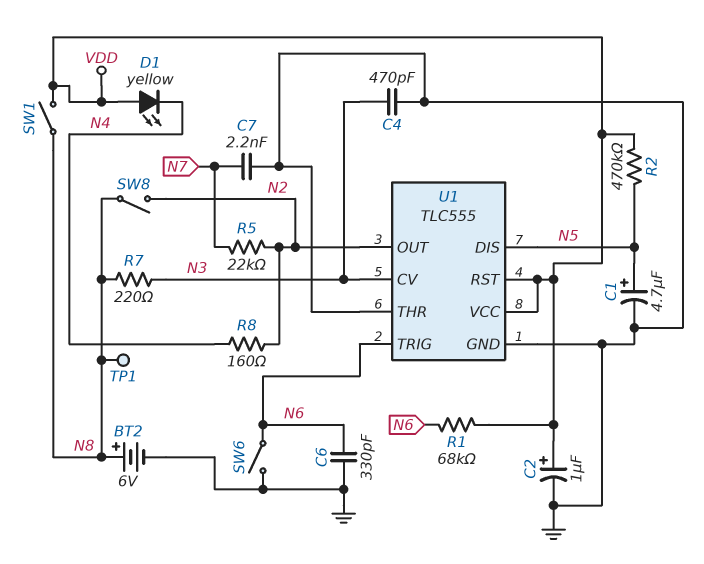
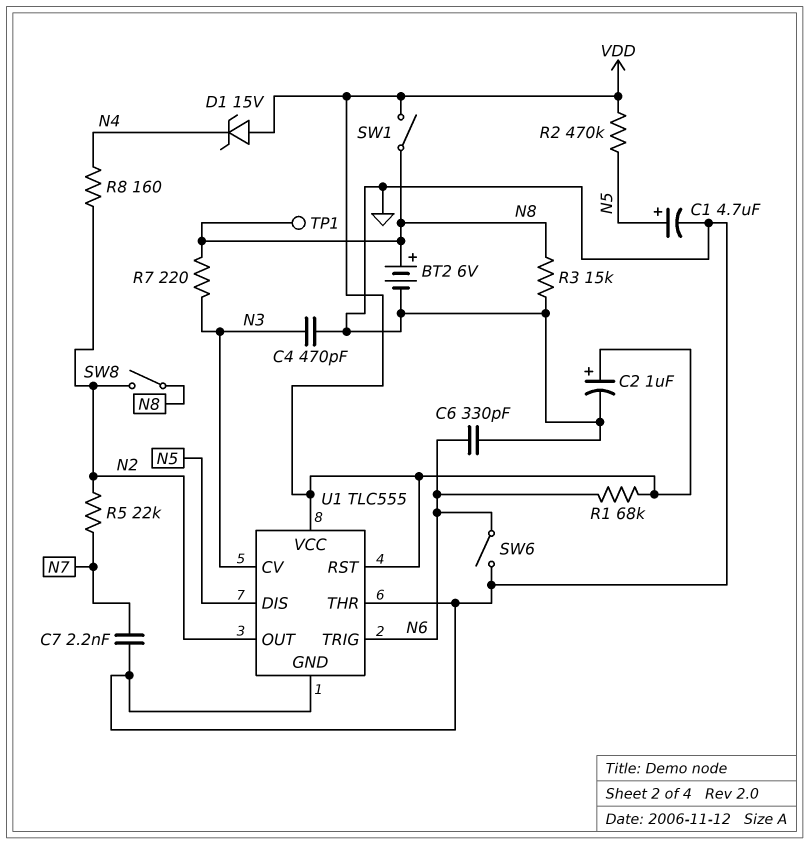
D1: LED yellow (A VDD, K N4) -> zener 15V (A VDD, K N4)
R3: none -> 15k (GND, N8)

